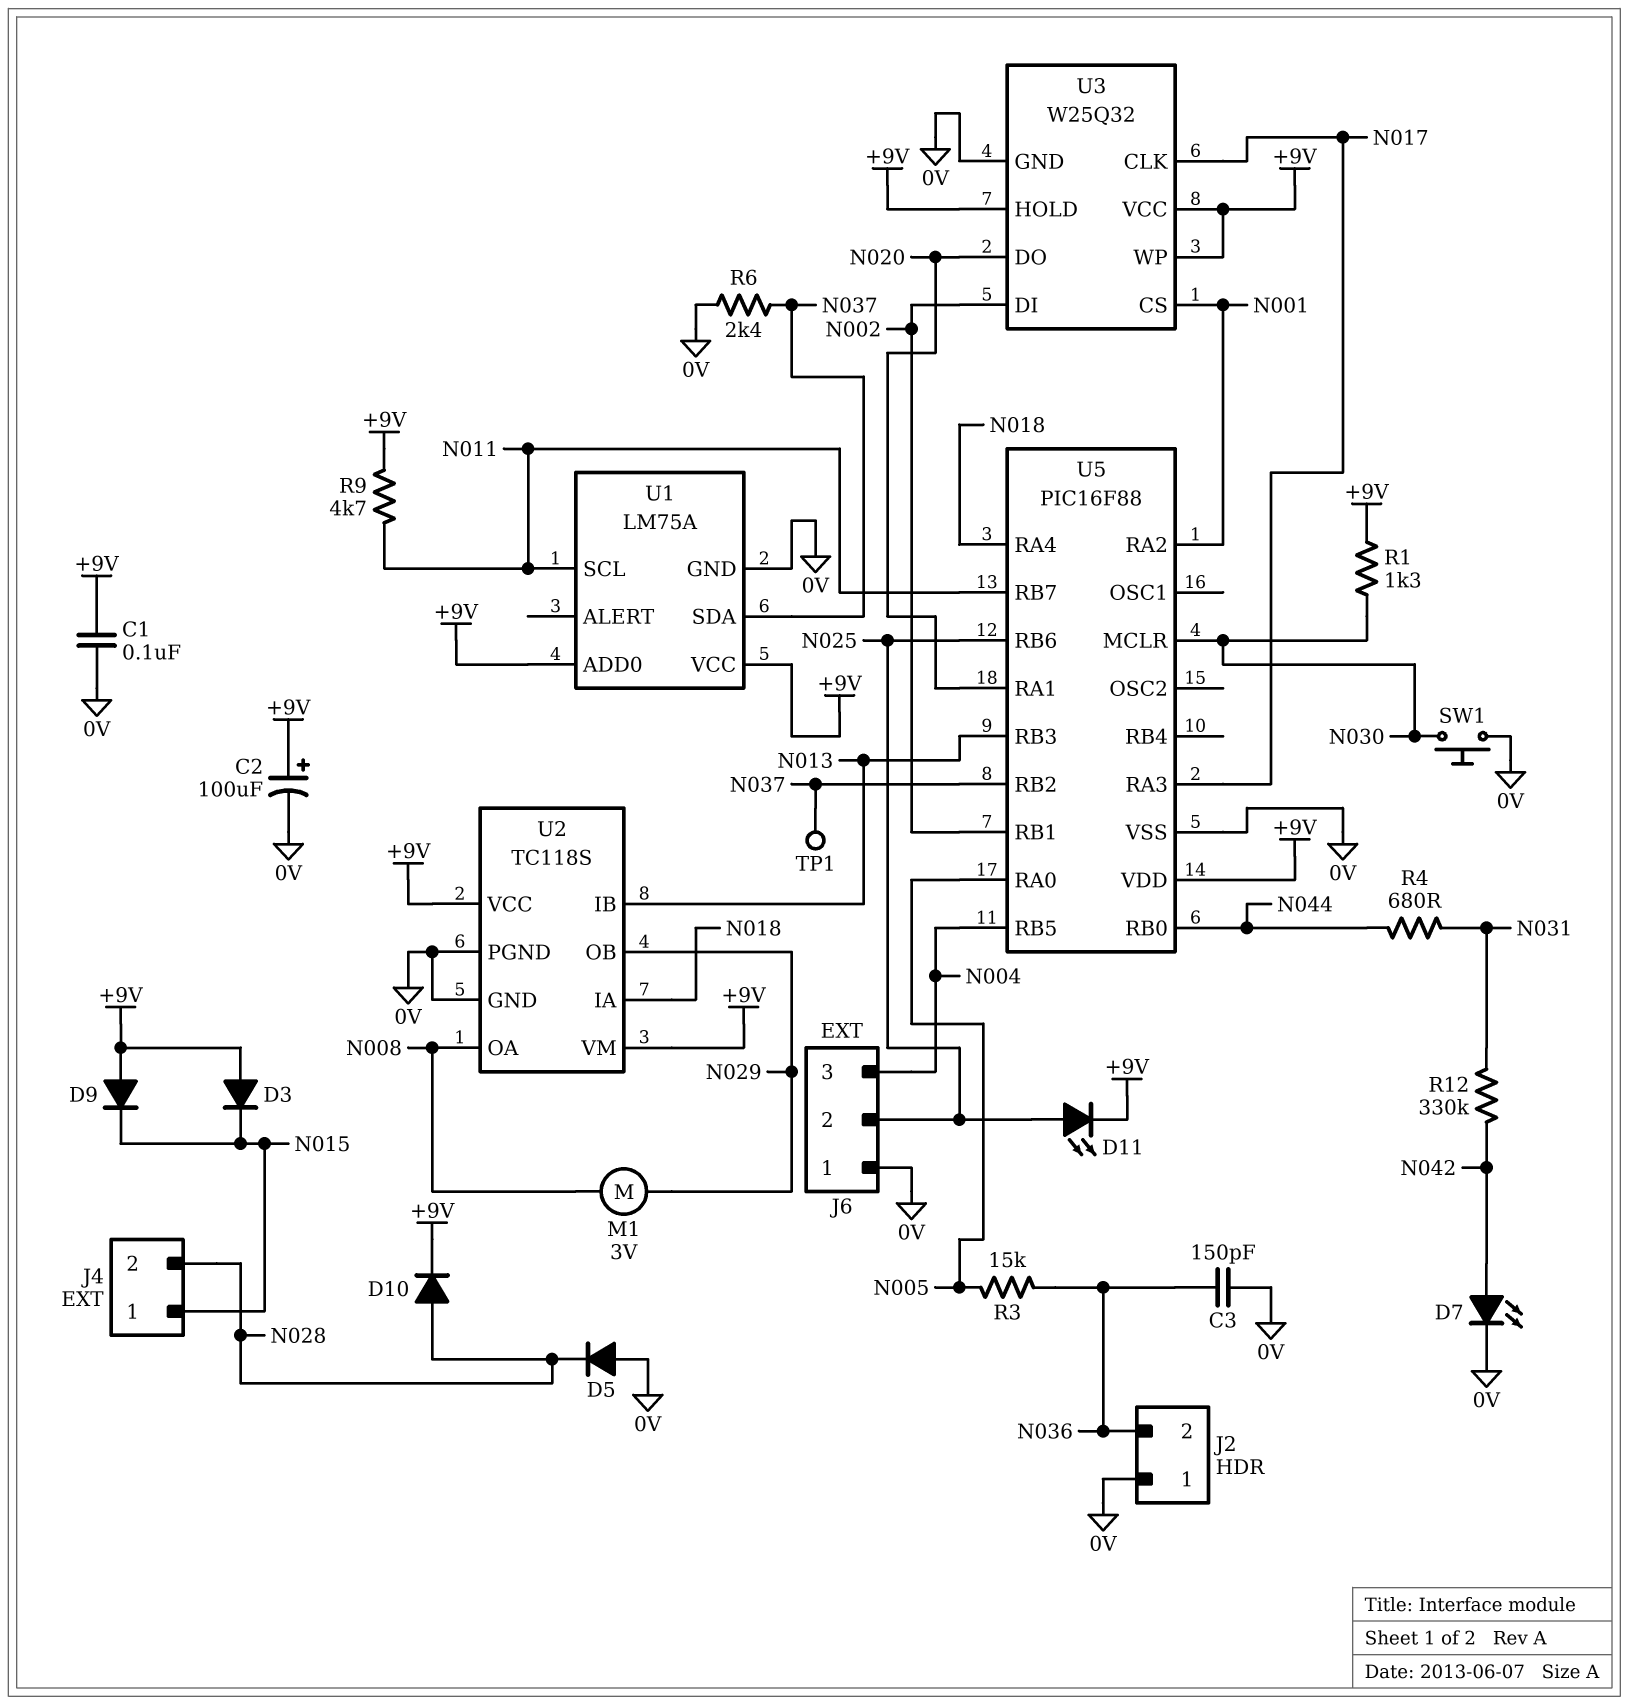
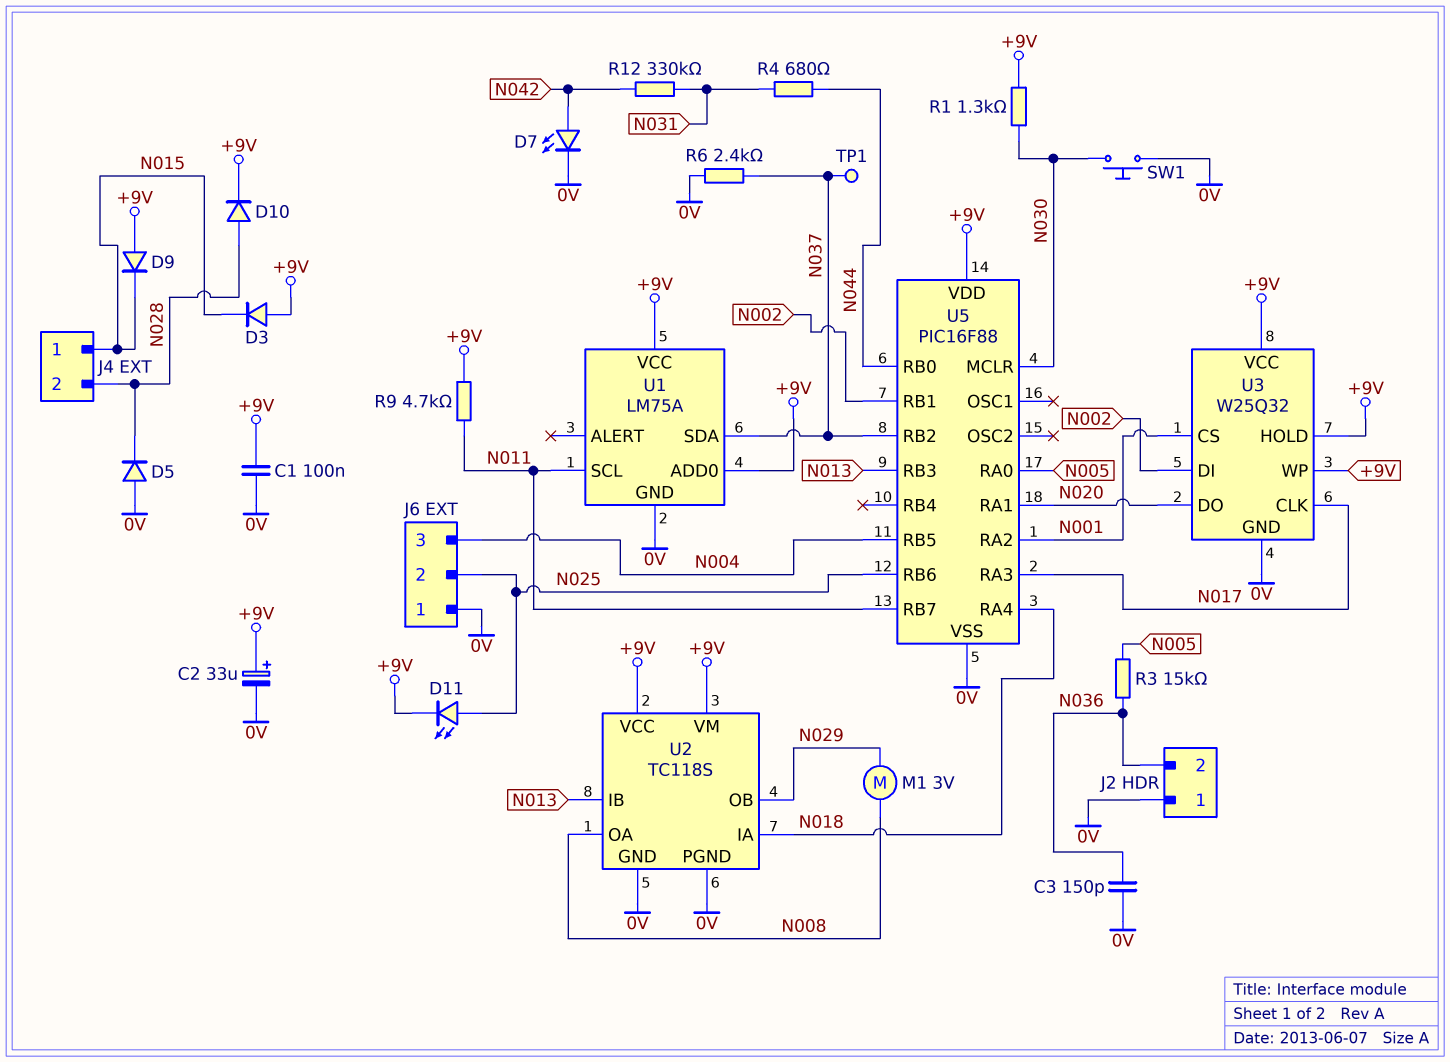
C2: 100uF (plus +9V, minus 0V) -> 33uF (plus +9V, minus 0V)

